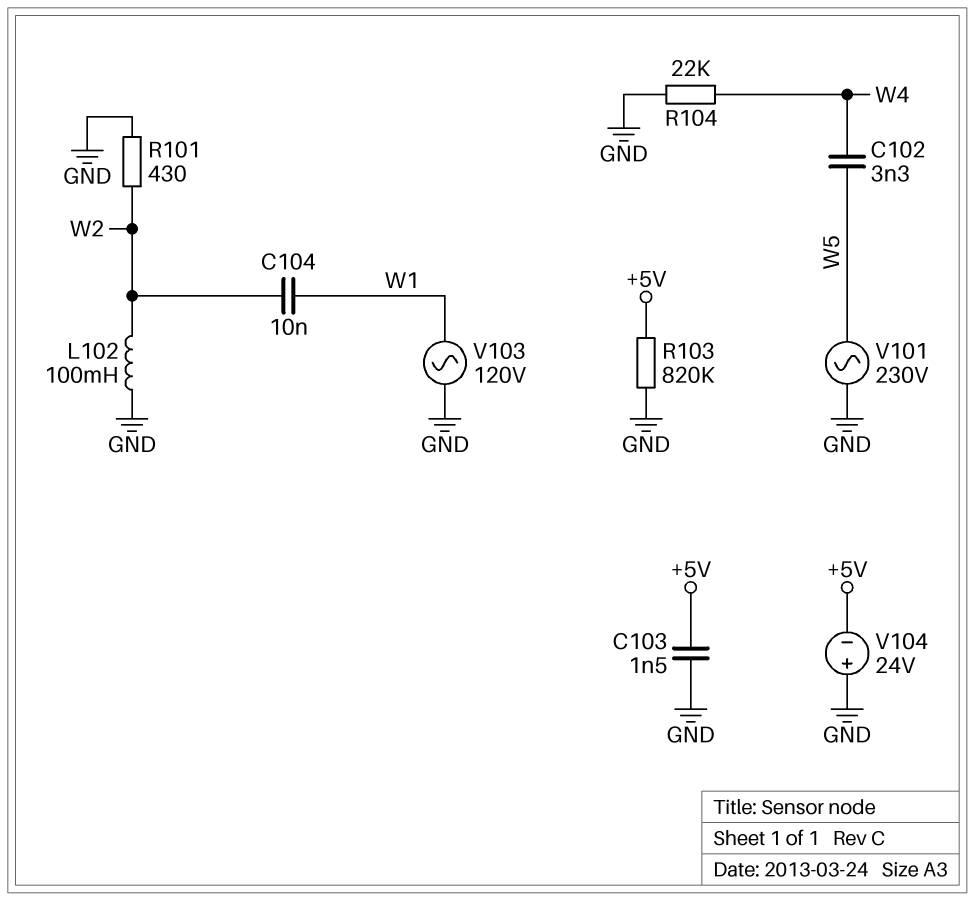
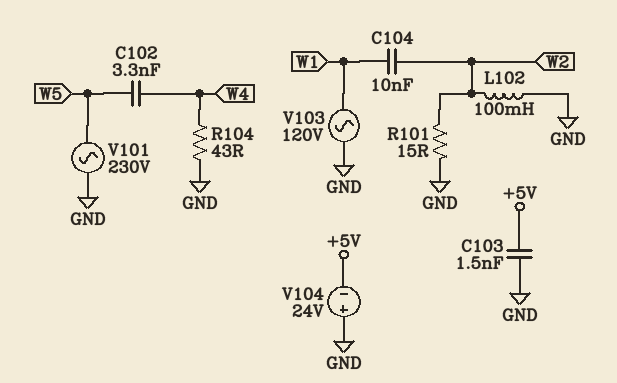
R101: 430 (GND, W2) -> 15 (GND, W2)
R103: 820k (+5V, GND) -> none
R104: 22k (GND, W4) -> 43 (GND, W4)

